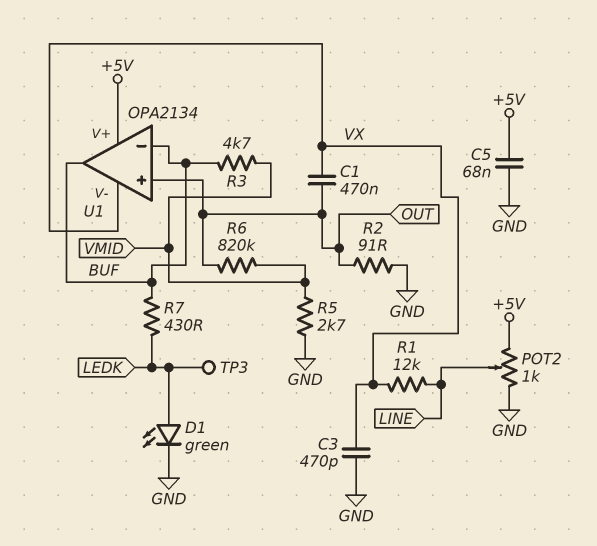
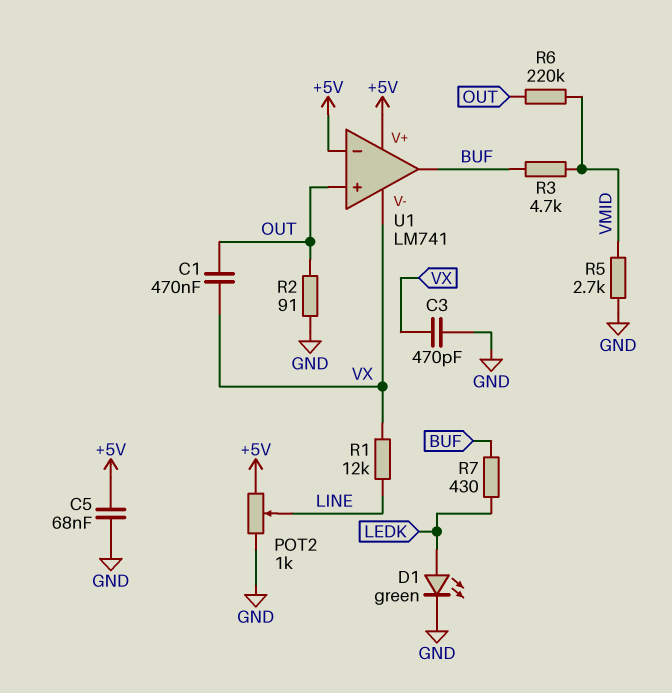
R6: 820k (OUT, VMID) -> 220k (OUT, VMID)
TP3: test point (LEDK) -> none
U1: OPA2134 -> LM741
U1 pin in-: BUF -> +5V

